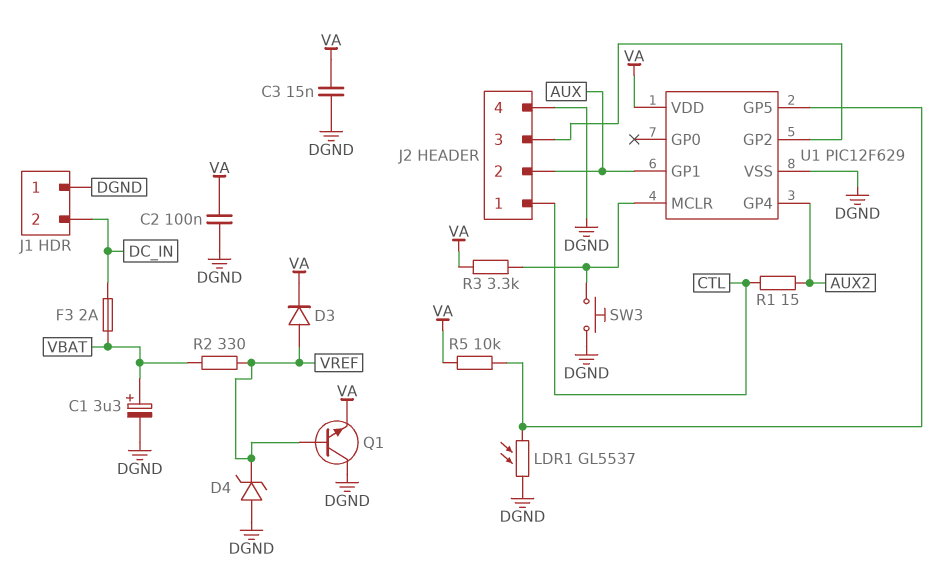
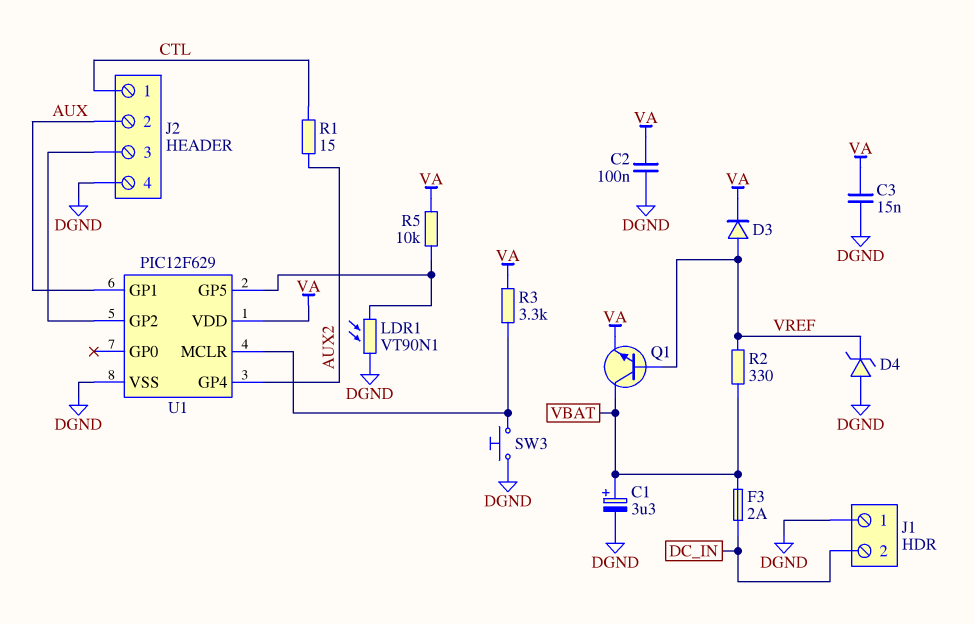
LDR1: GL5537 (DGND, U1/GP5) -> VT90N1 (DGND, U1/GP5)
Q1: NPN (B VREF, C DGND, E VA) -> NPN (B VREF, C VBAT, E VA)

